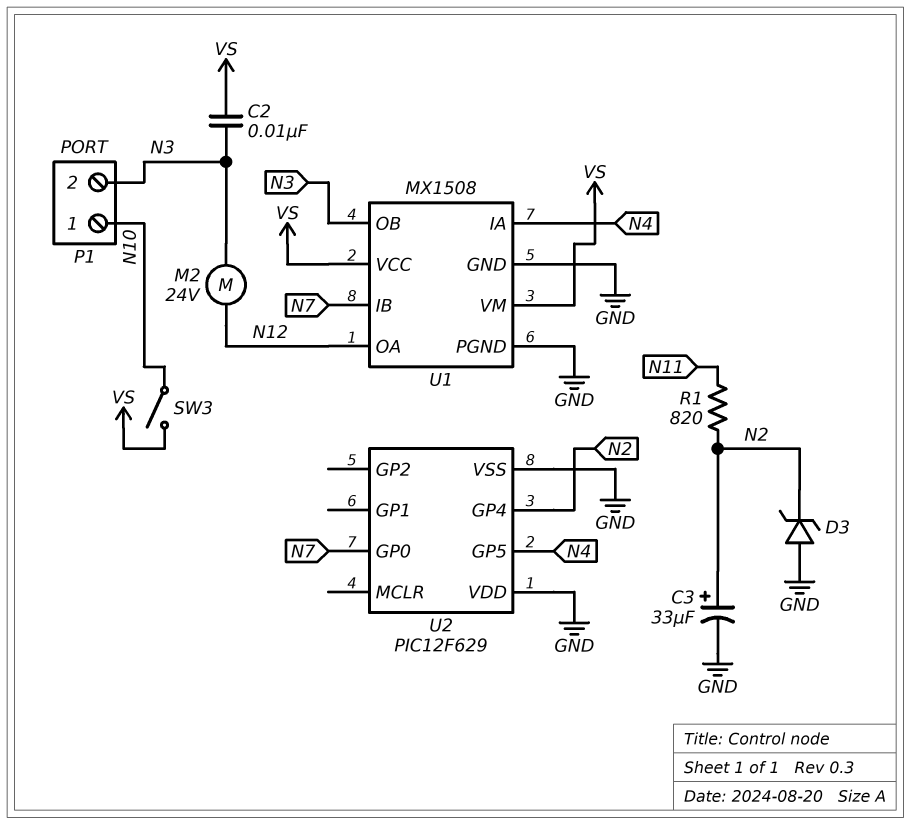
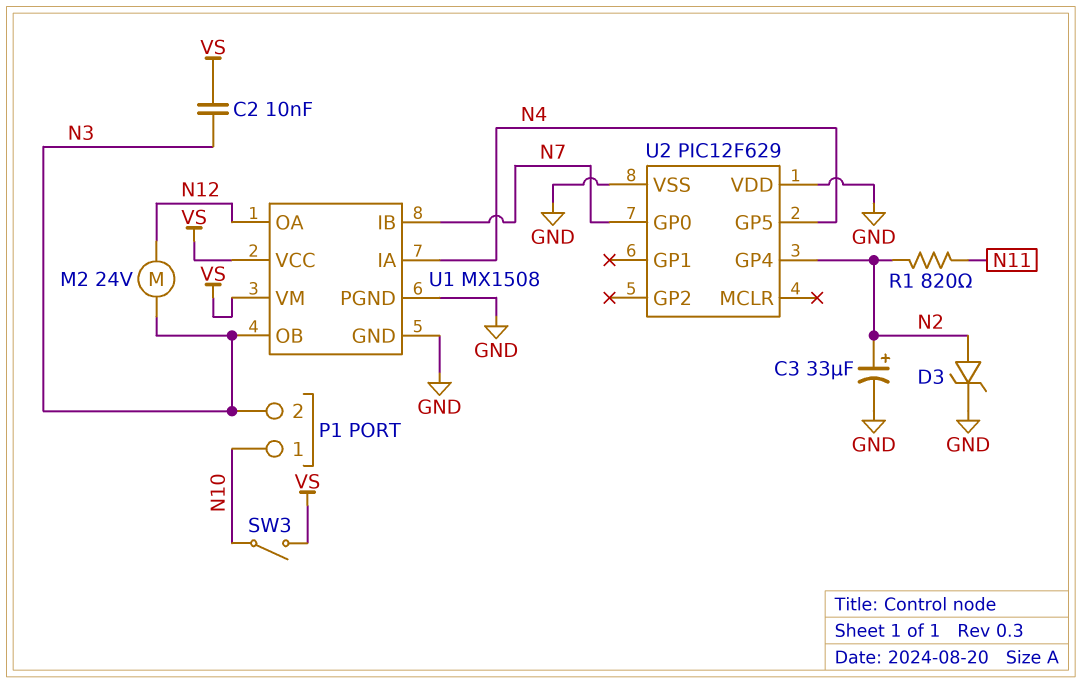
D3: zener (A GND, K N2) -> zener (A N2, K GND)

